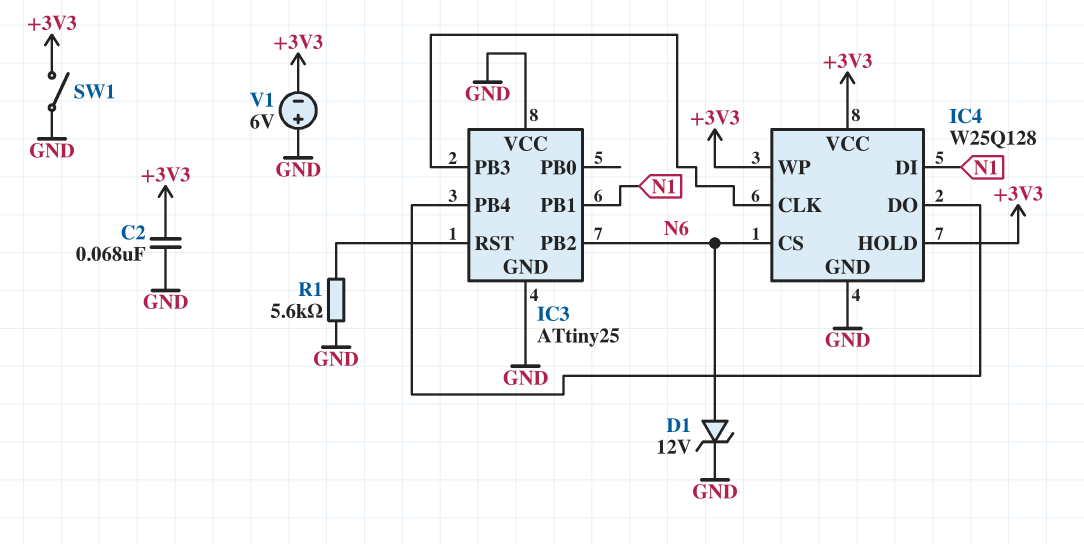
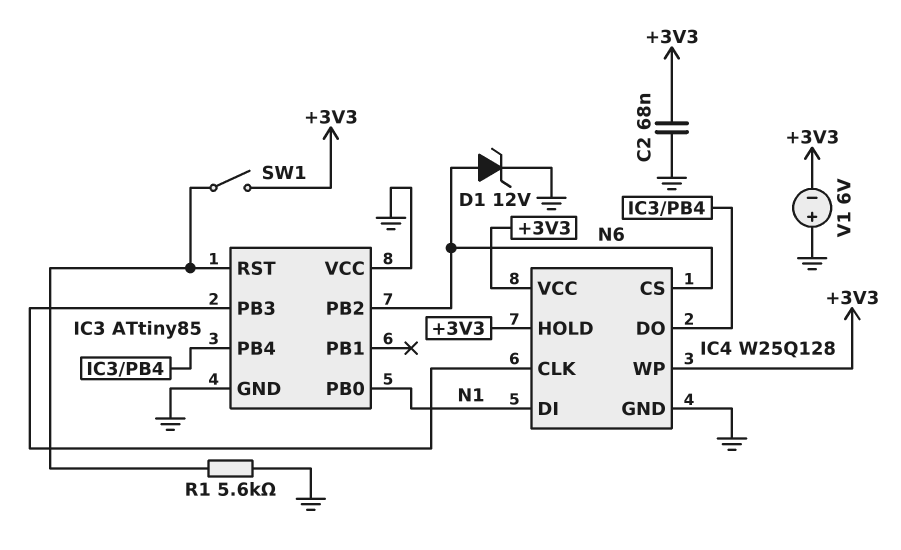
IC3: ATtiny25 -> ATtiny85
IC3 pin PB0: none -> N1
IC3 pin PB1: N1 -> none
SW1: switch (+3V3, GND) -> switch (+3V3, IC3/RST)

